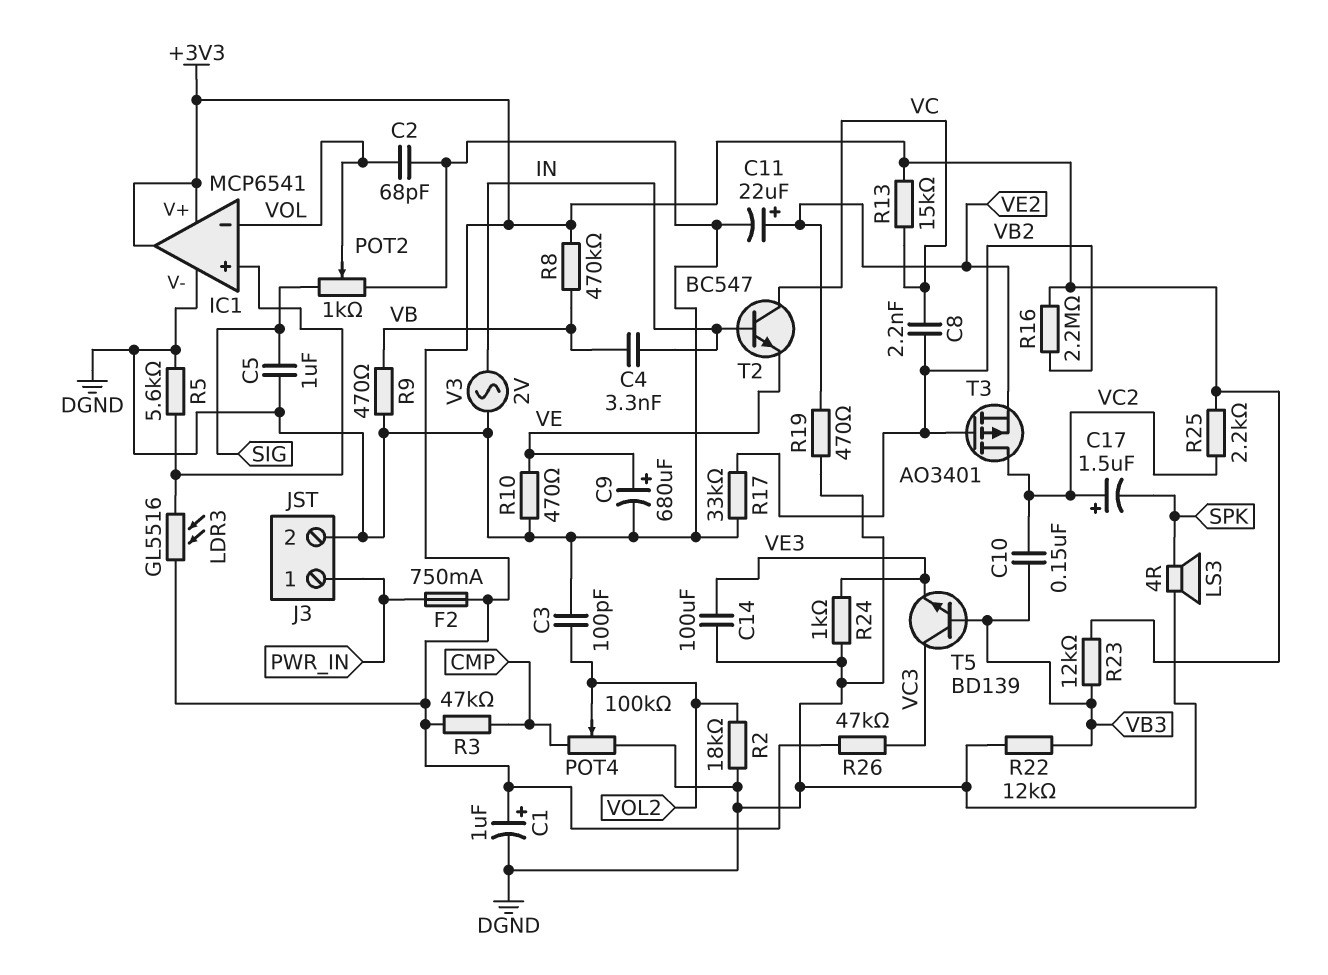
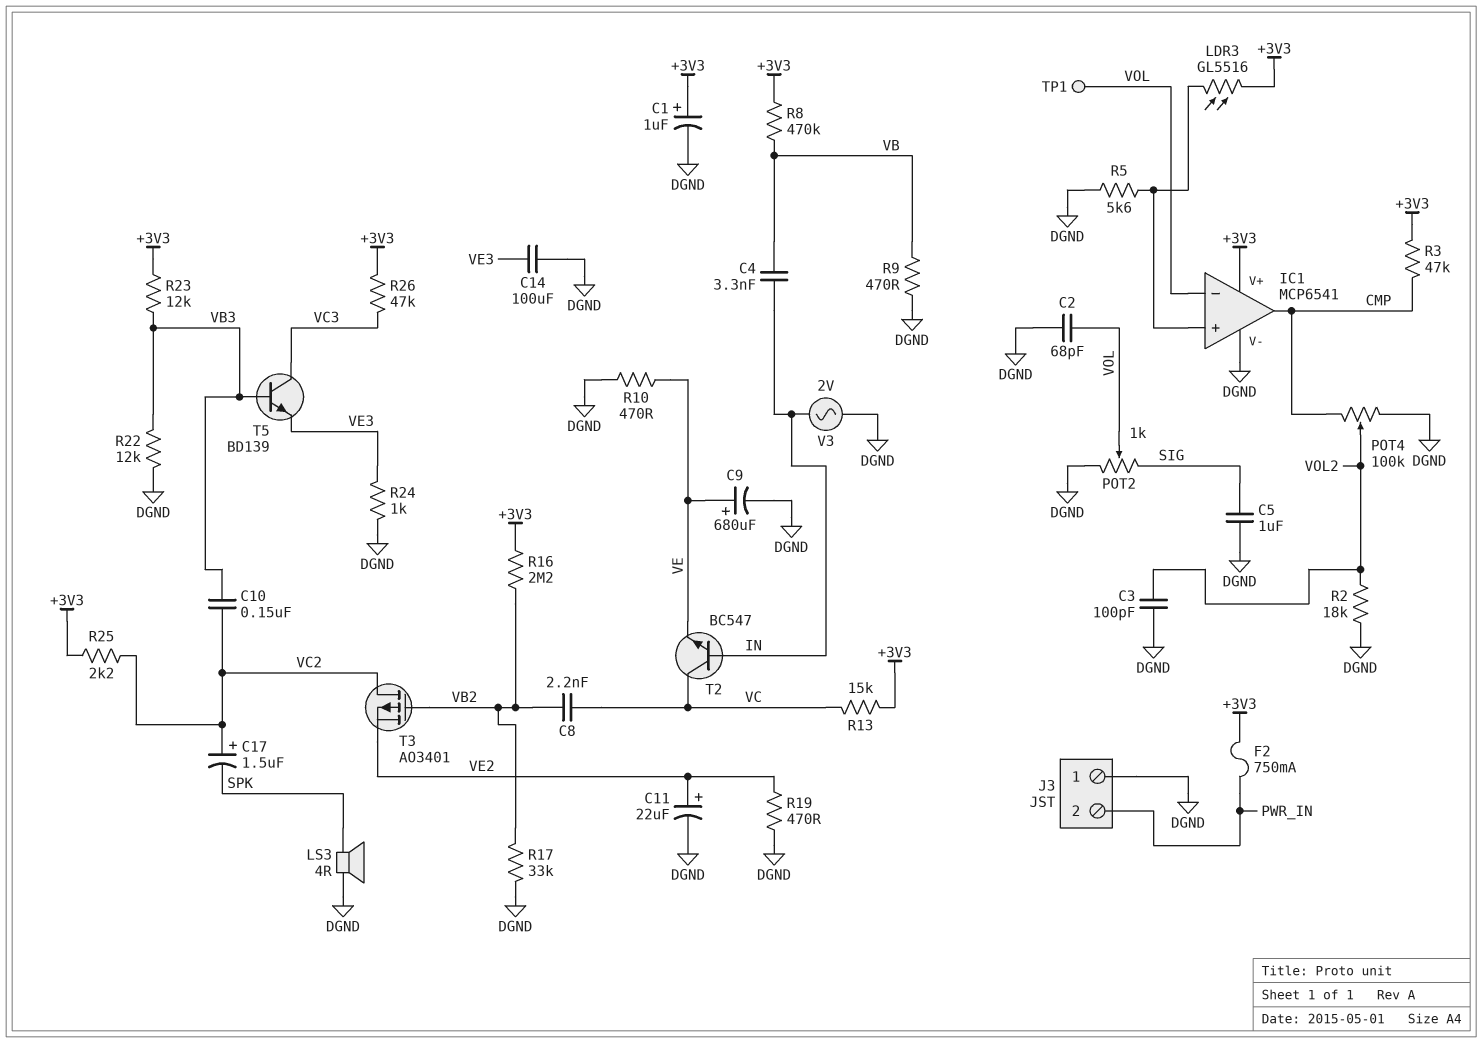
IC1 pin out: +3V3 -> CMP
J3 pin 1: PWR_IN -> DGND
J3 pin 2: DGND -> PWR_IN
TP1: none -> test point (VOL)

